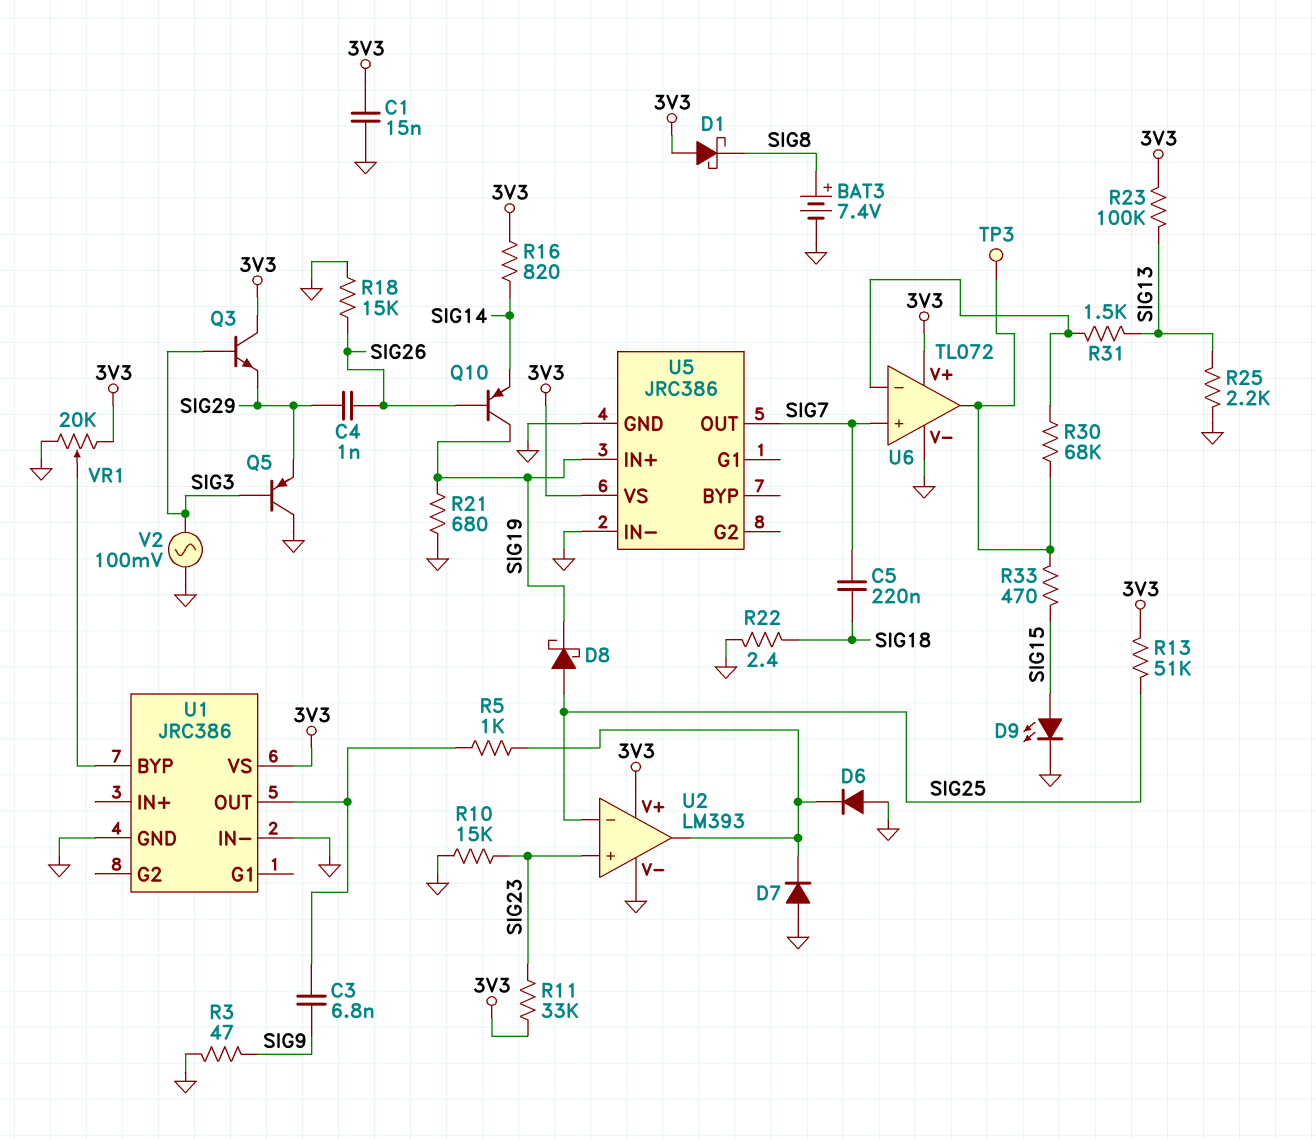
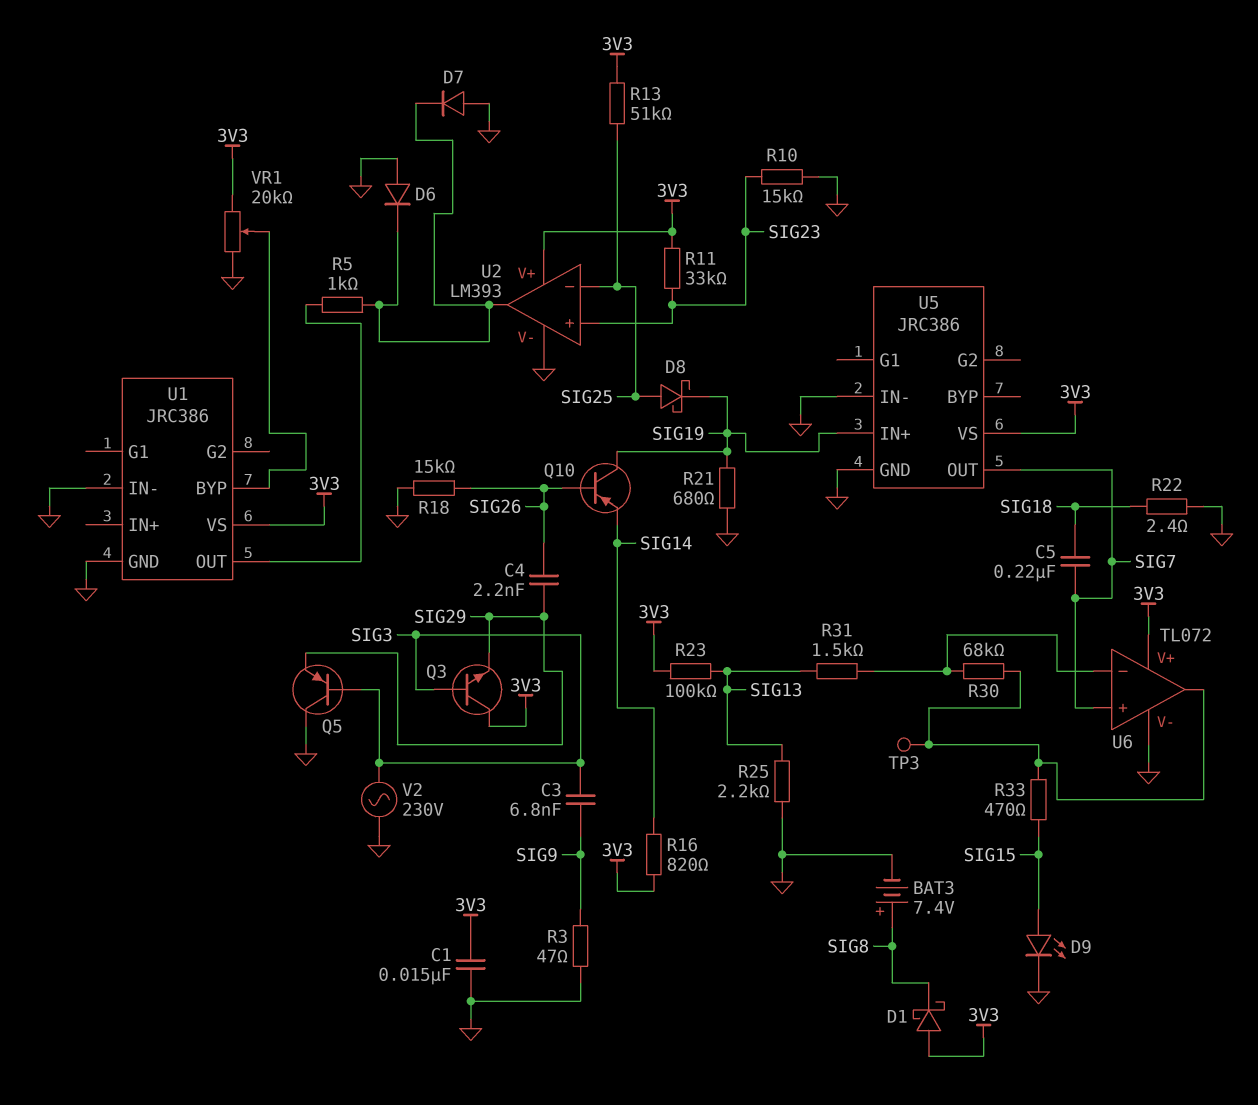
C3: 6.8nF (SIG9, U1/OUT) -> 6.8nF (SIG3, SIG9)
C4: 1nF (SIG26, SIG29) -> 2.2nF (SIG26, SIG29)
V2: AC 100mV (GND, SIG3) -> AC 230V (GND, SIG3)

